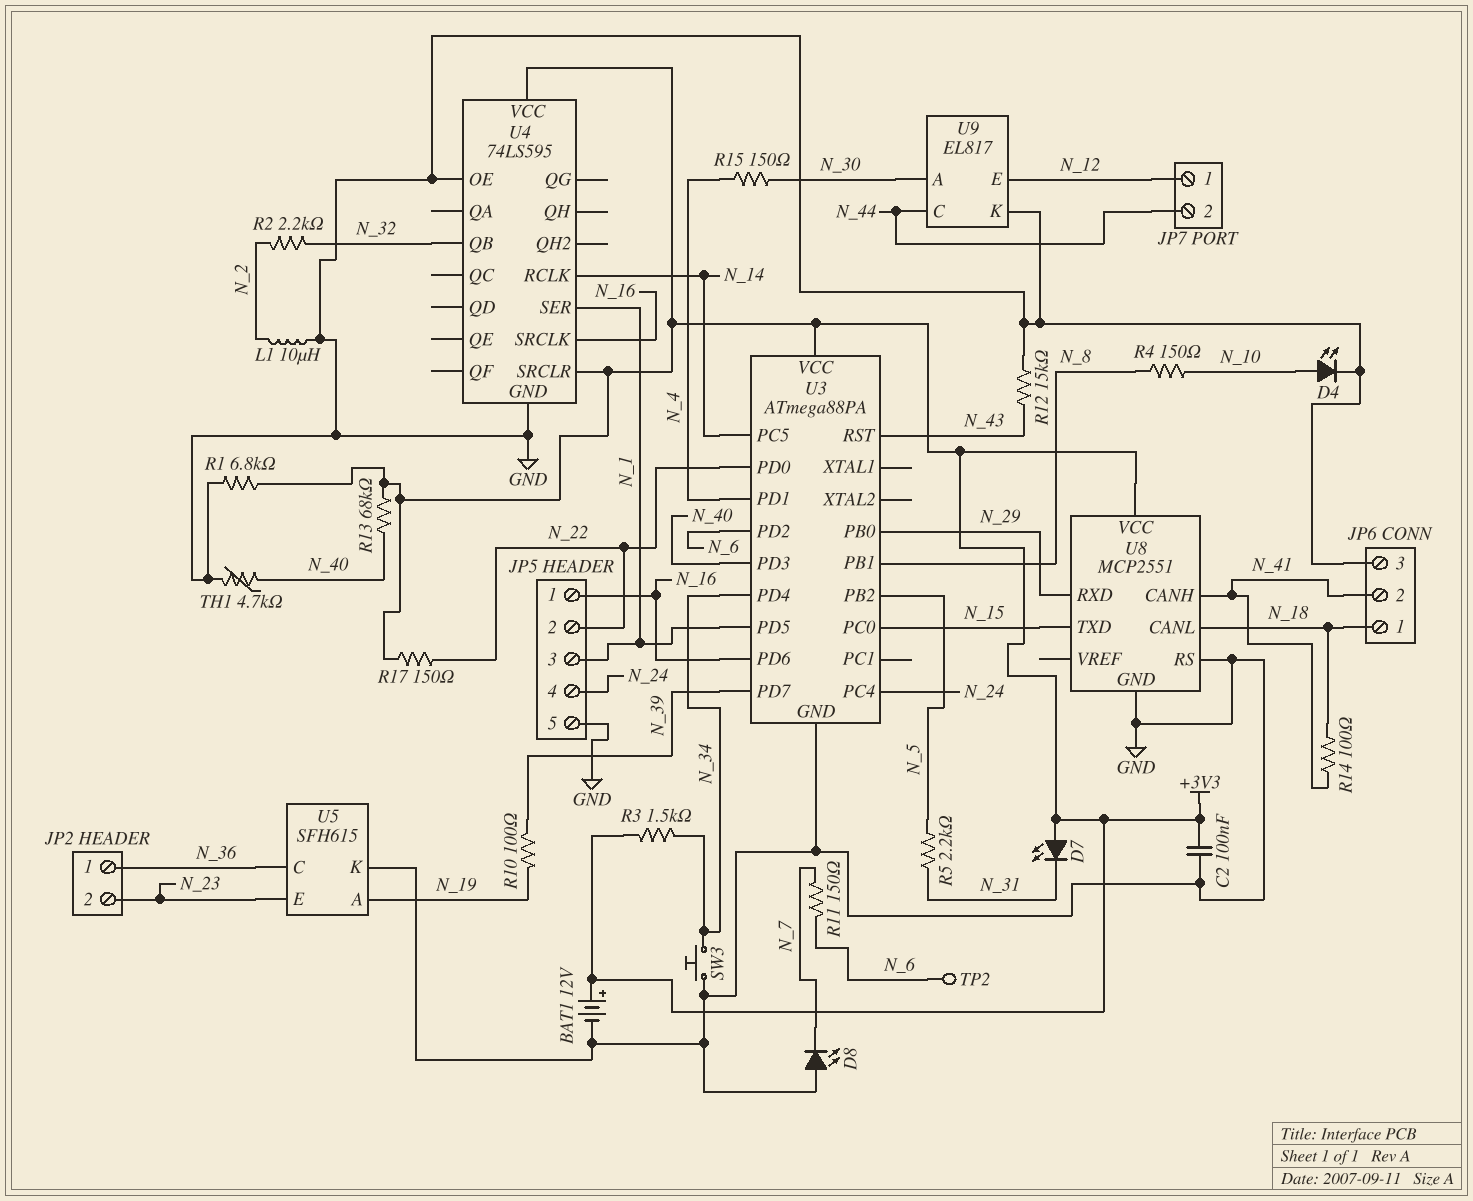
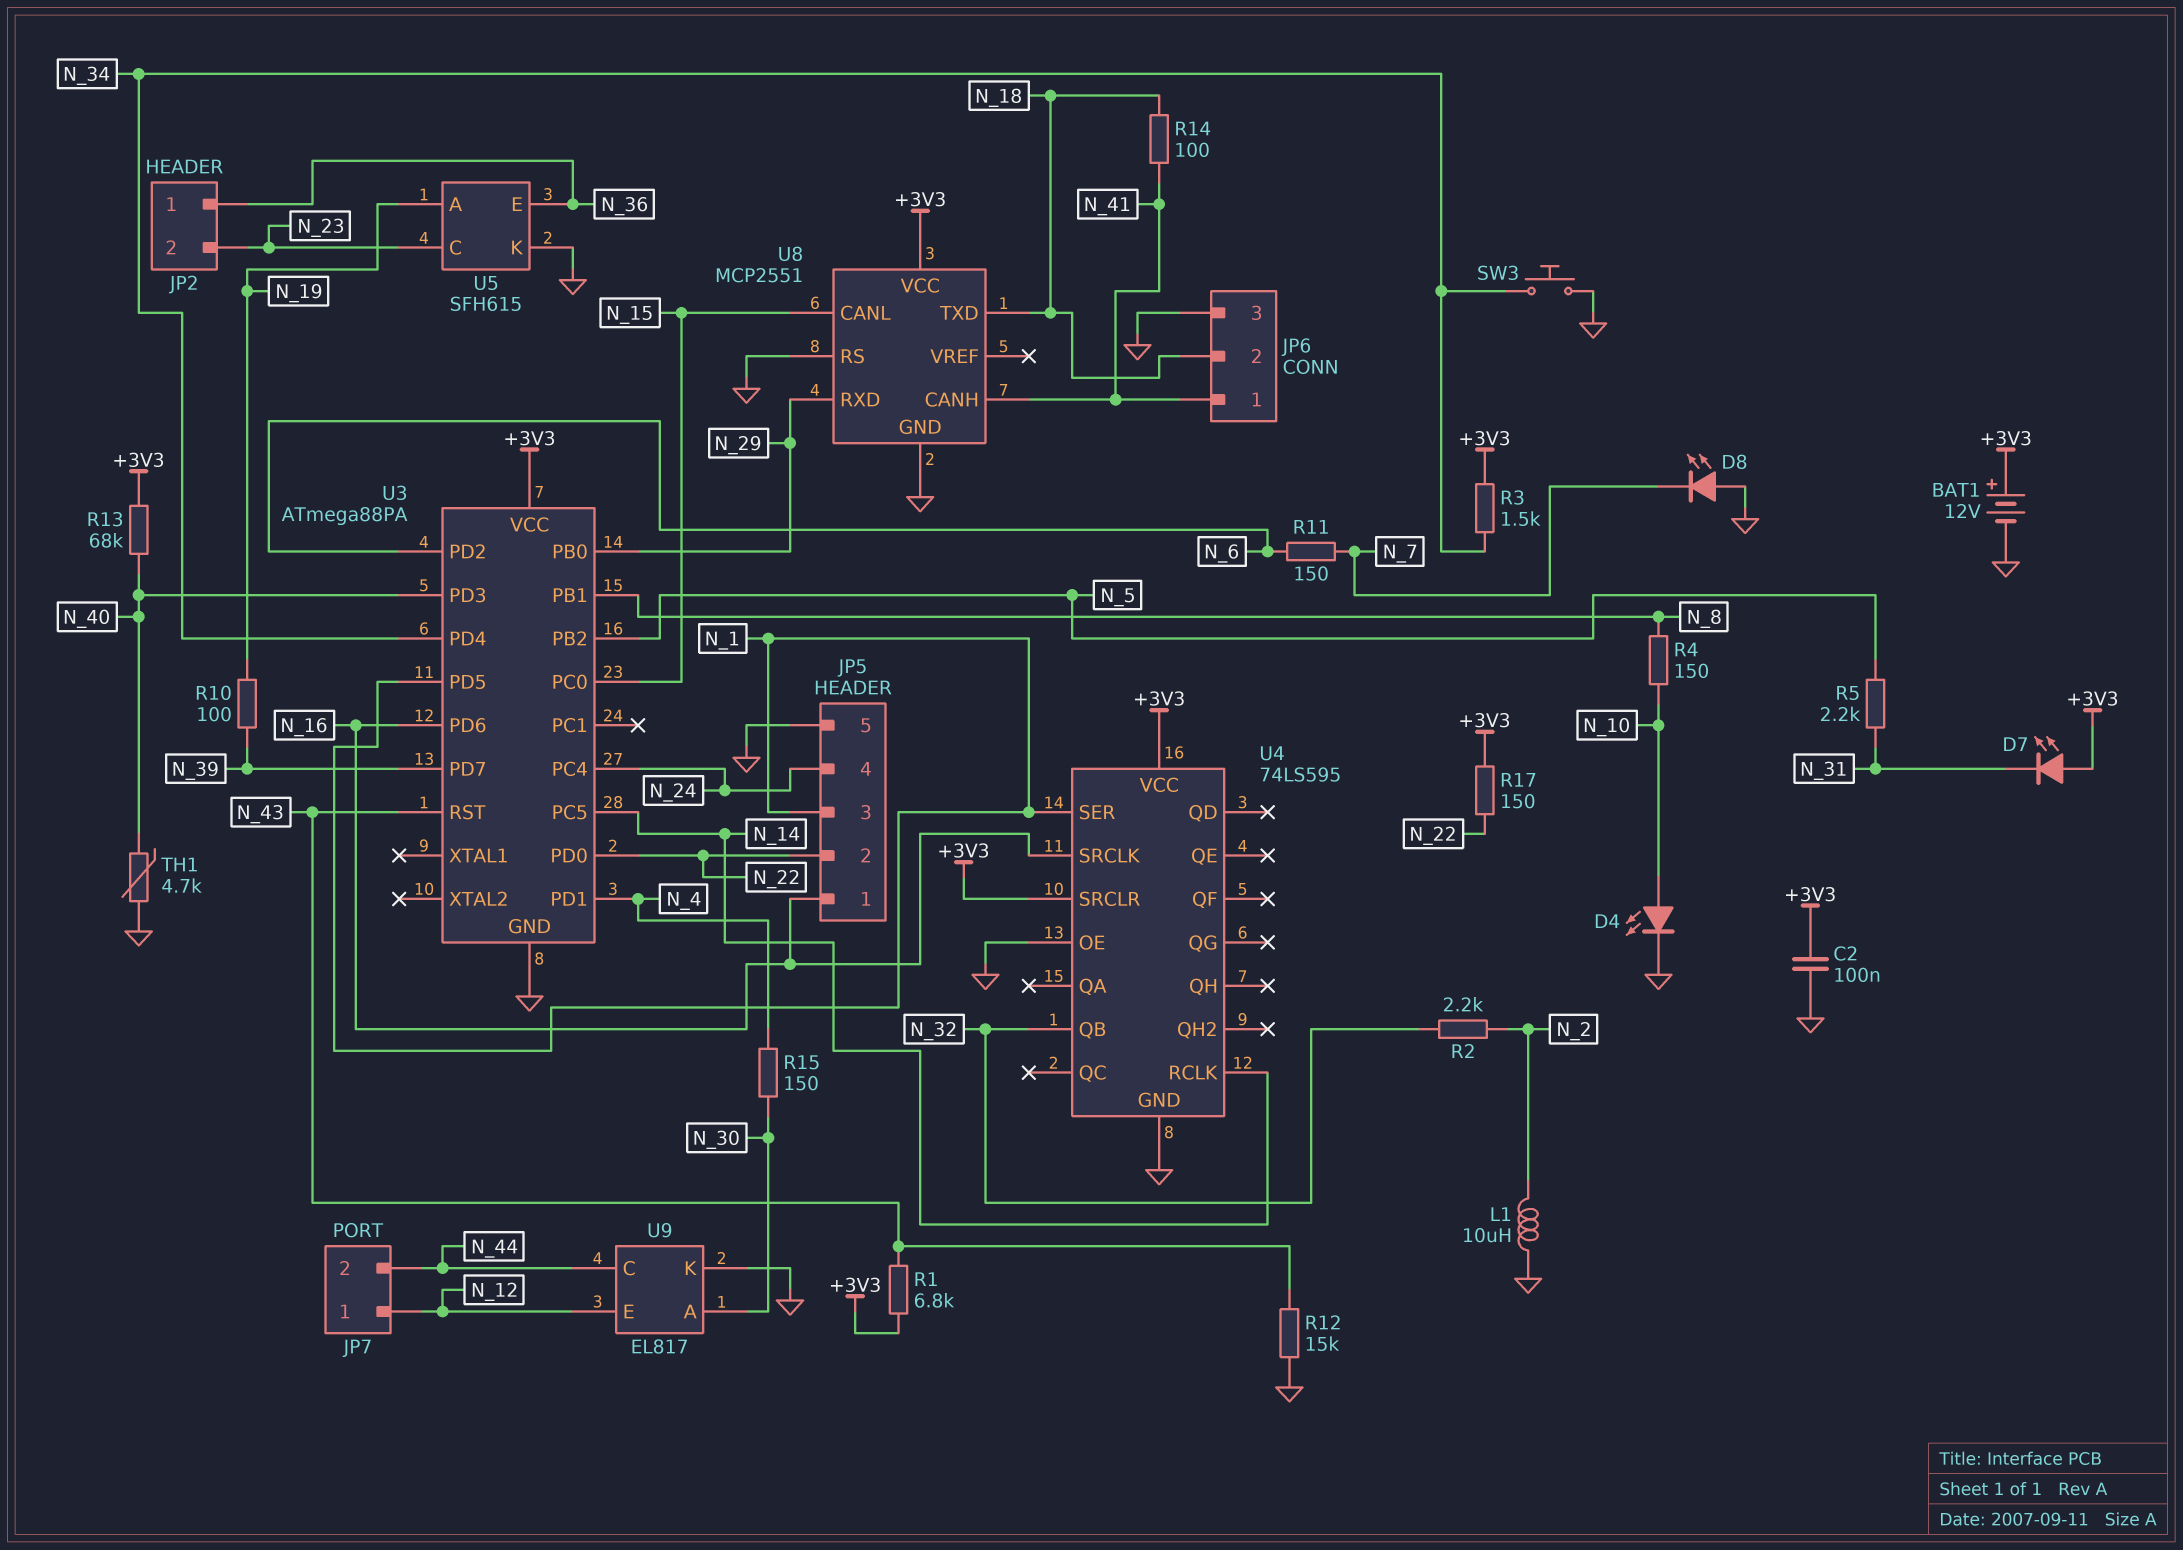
JP6 pin 1: N_18 -> N_41
JP6 pin 2: N_41 -> N_18
R1: 6.8k (+3V3, GND) -> 6.8k (+3V3, N_43)
TP2: test point (N_6) -> none
U5 pin C: N_36 -> N_23
U5 pin E: N_23 -> N_36
U8 pin CANL: N_18 -> N_15
U8 pin TXD: N_15 -> N_18

